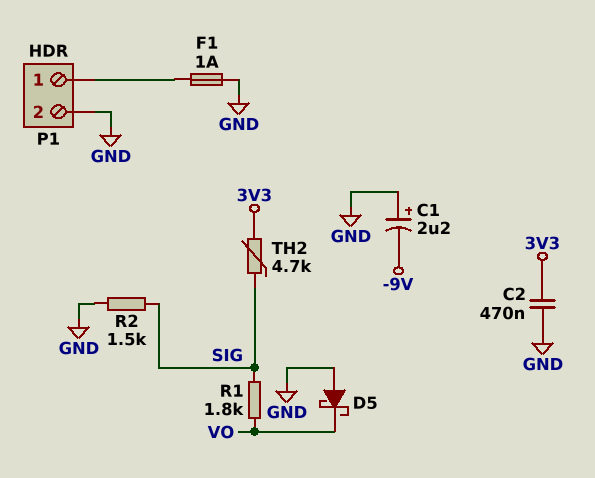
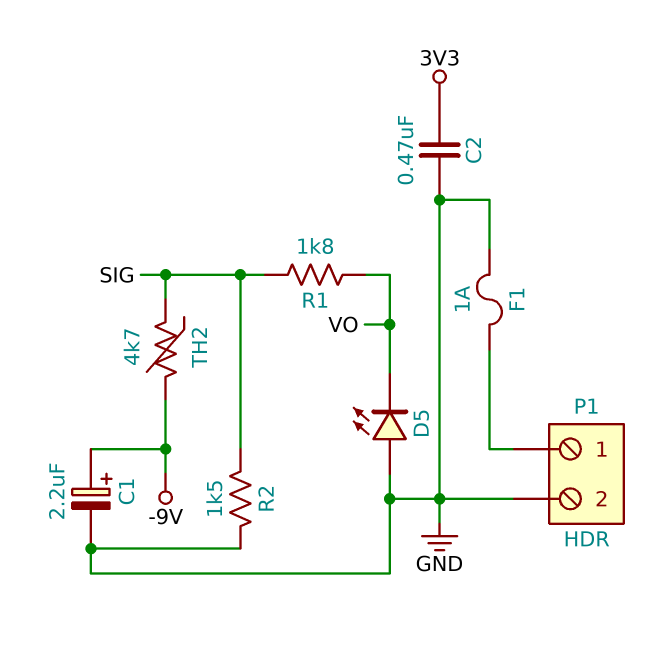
C1: 2.2uF (plus GND, minus -9V) -> 2.2uF (plus -9V, minus GND)
D5: schottky (A GND, K VO) -> LED (A GND, K VO)
TH2: 4.7k (3V3, SIG) -> 4.7k (-9V, SIG)

